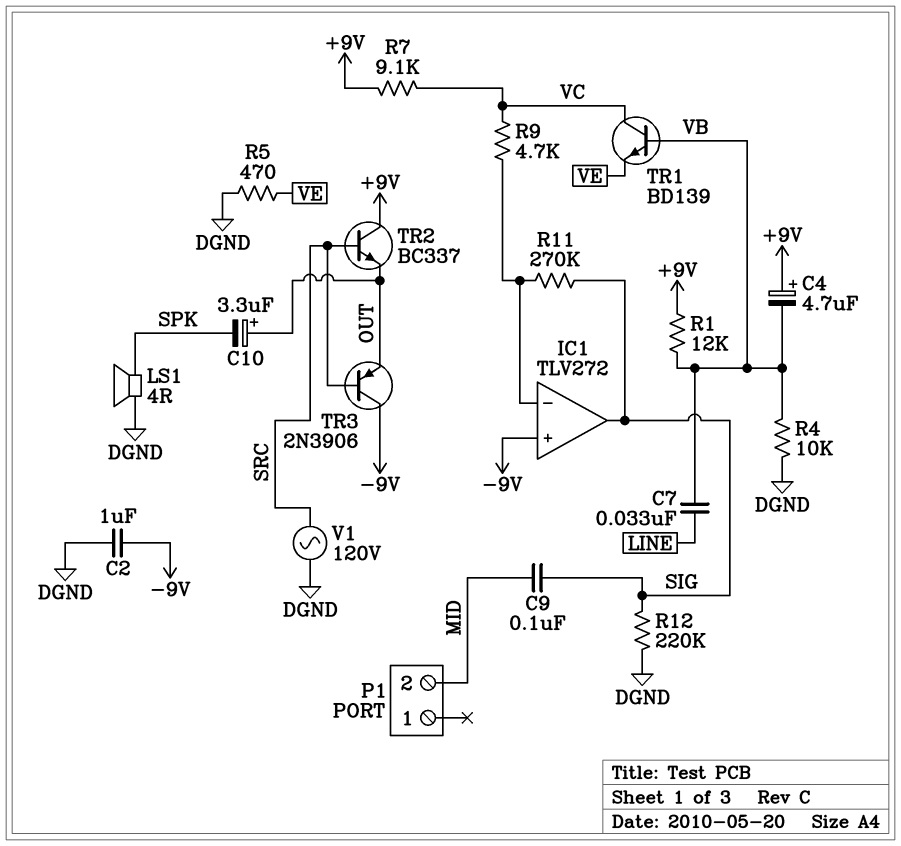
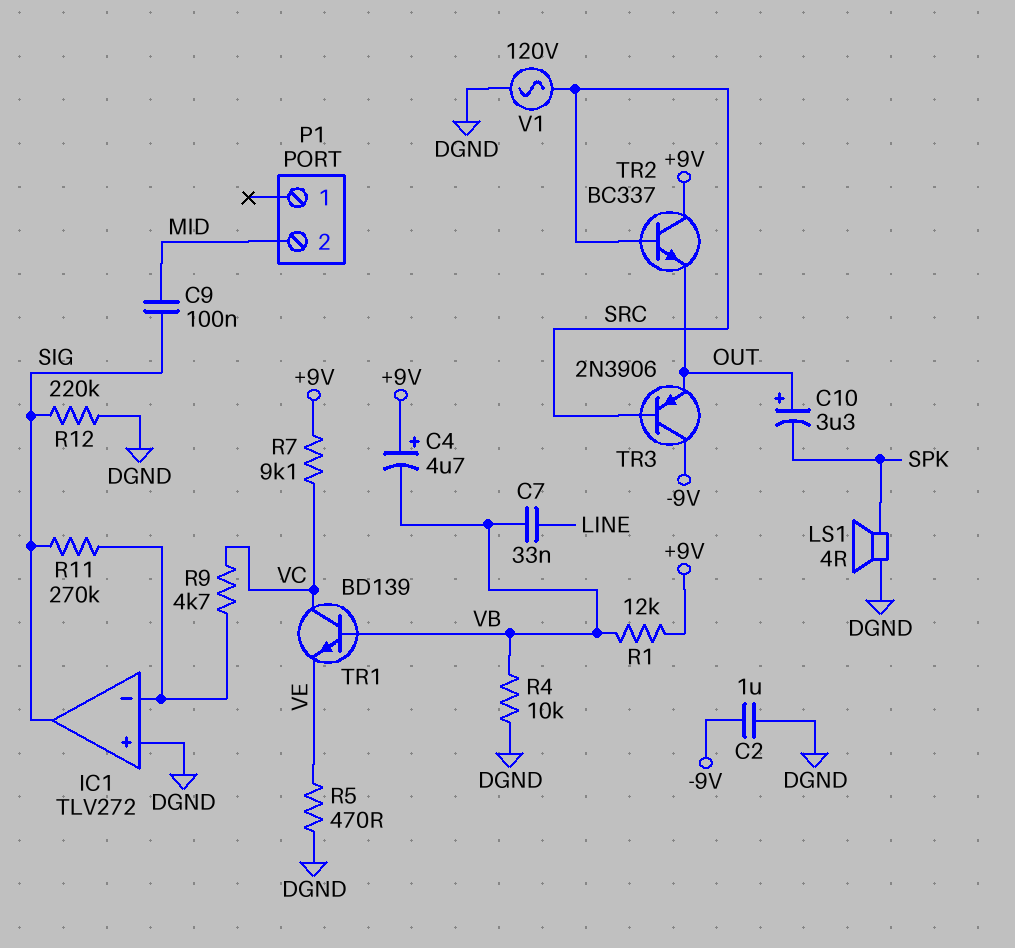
IC1 pin in+: -9V -> DGND

